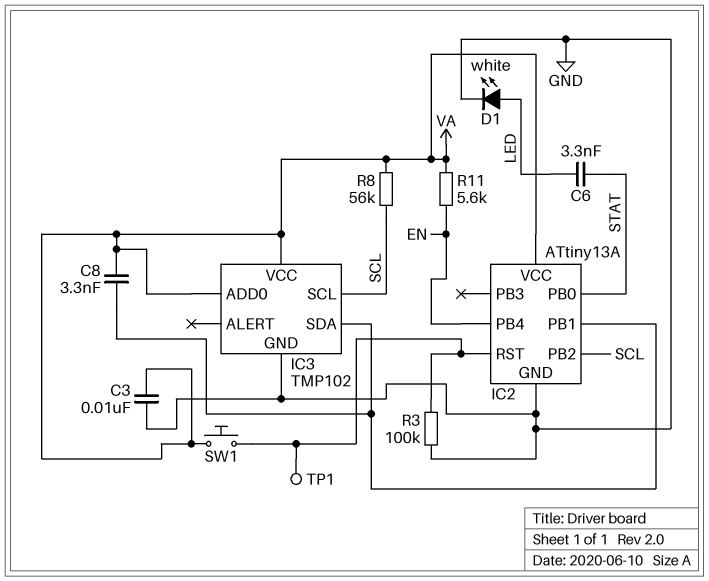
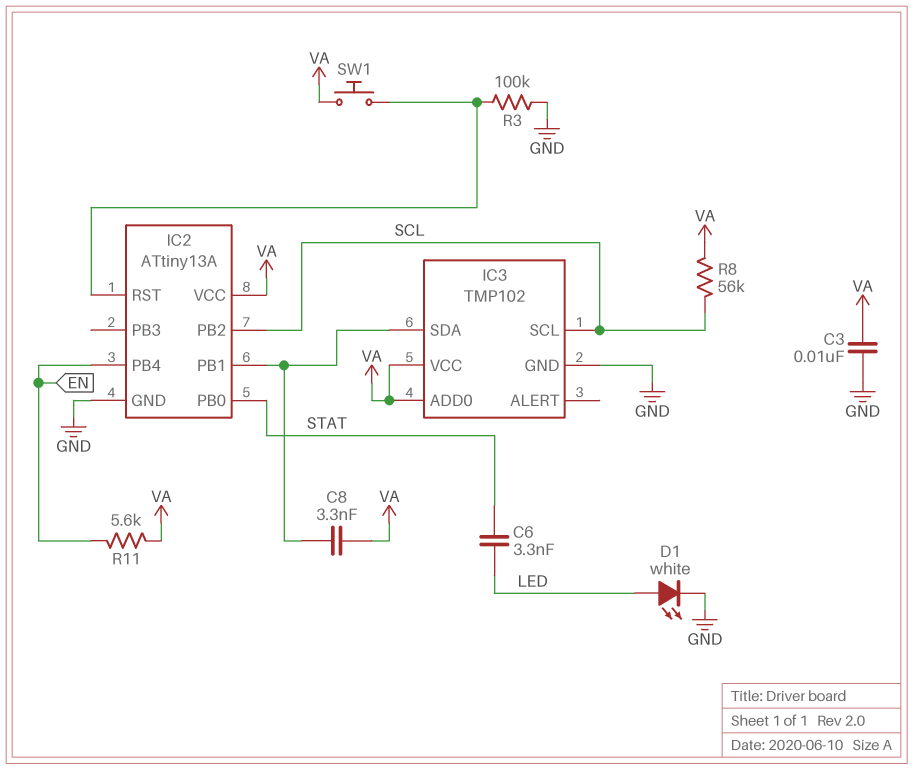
TP1: test point (IC2/RST) -> none

